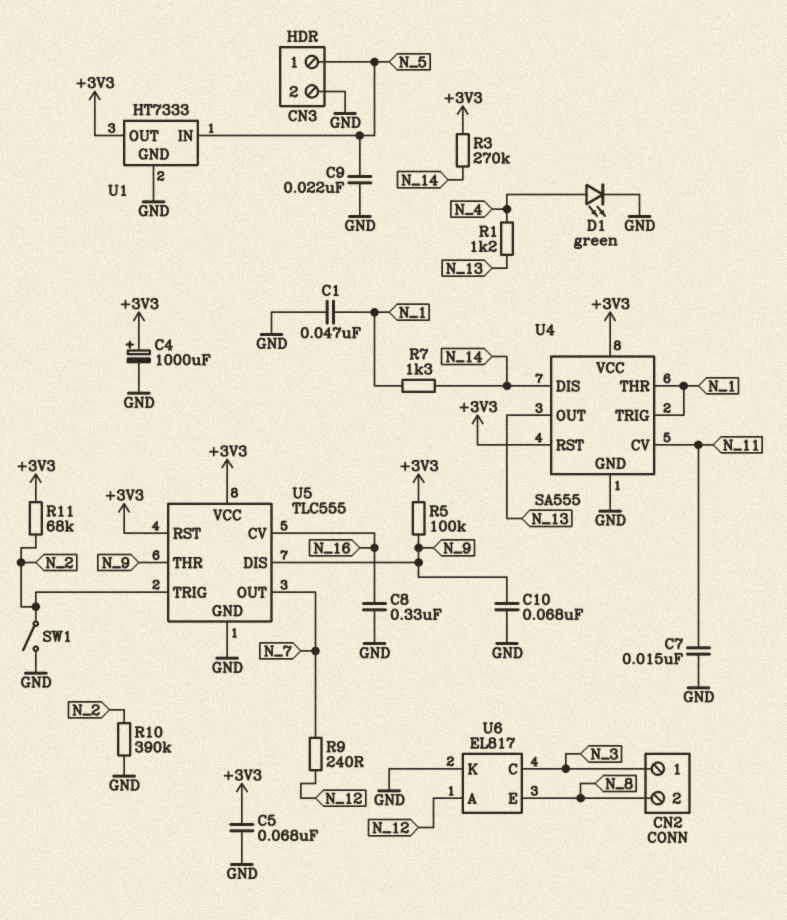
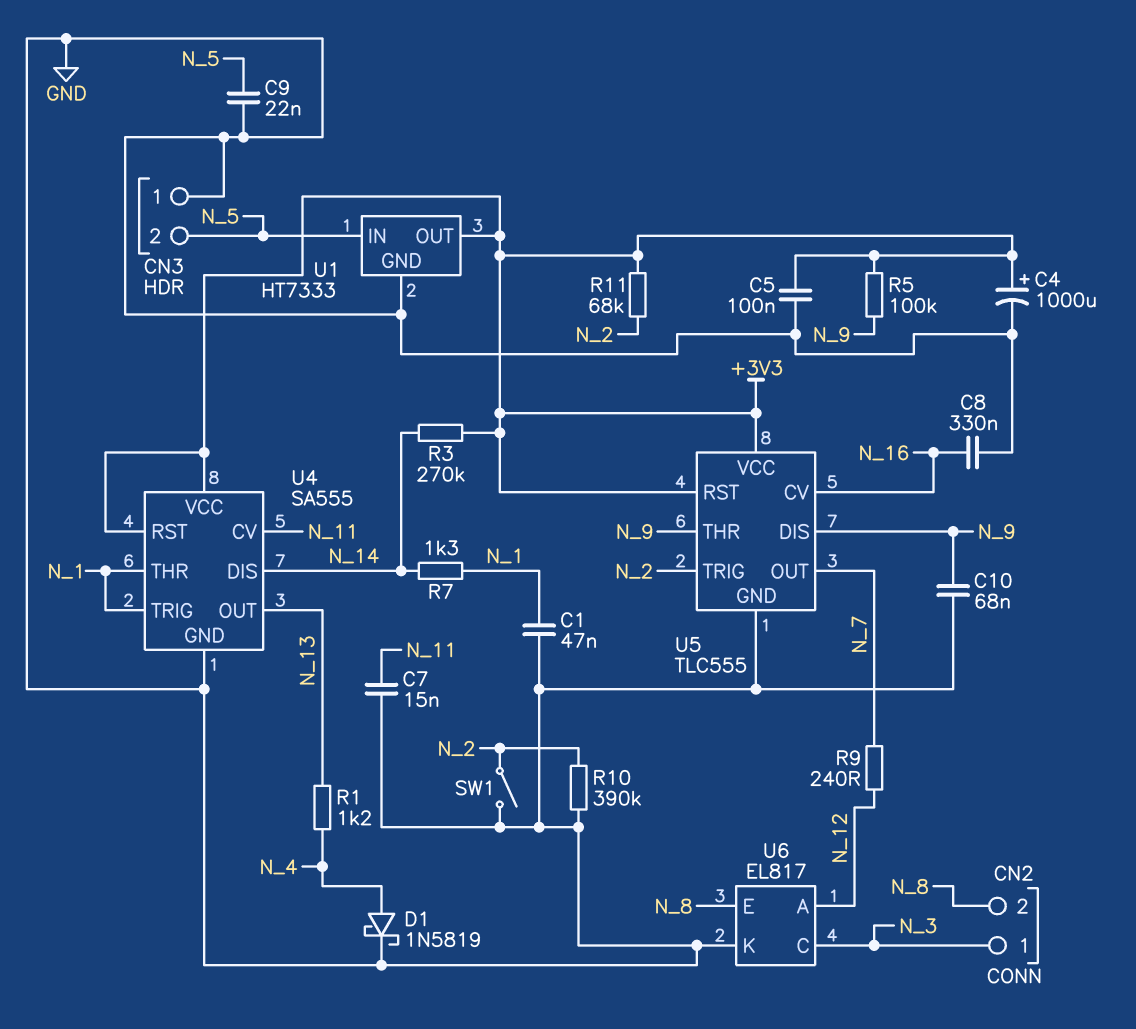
C5: 68nF (+3V3, GND) -> 100nF (+3V3, GND)
CN3 pin 1: N_5 -> GND
CN3 pin 2: GND -> N_5
D1: LED green (A N_4, K GND) -> schottky 1N5819 (A N_4, K GND)

